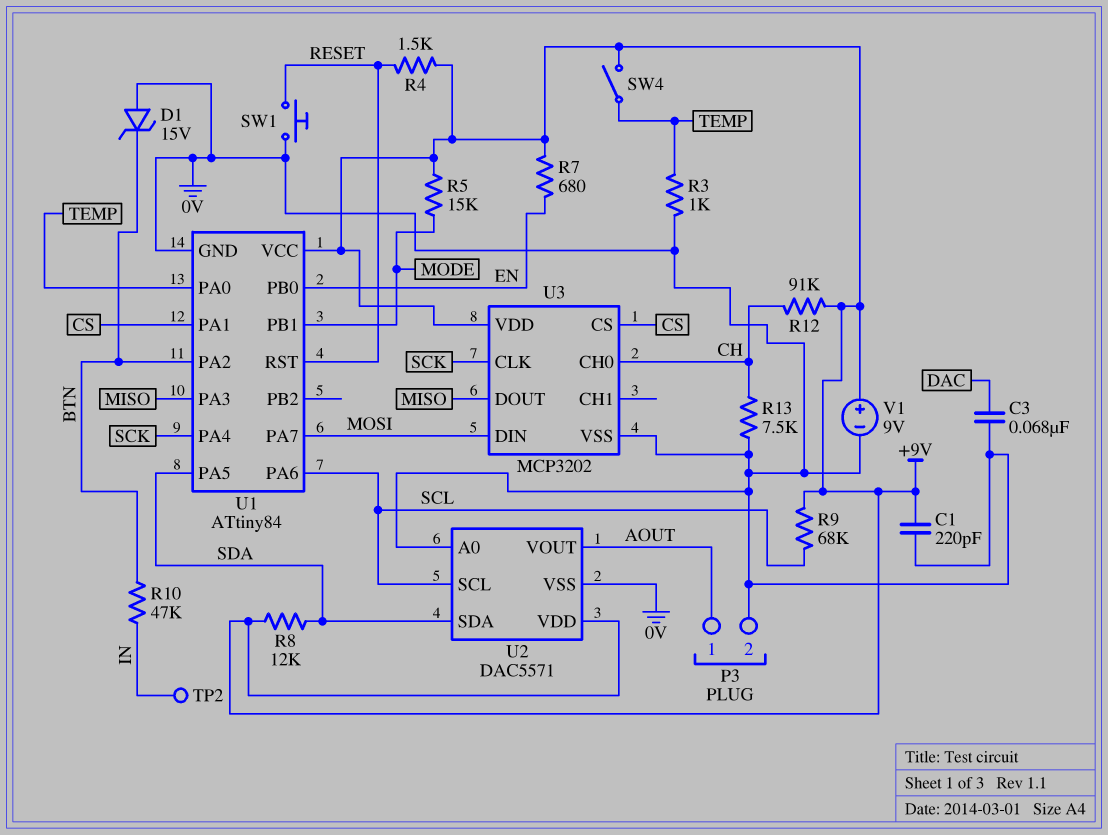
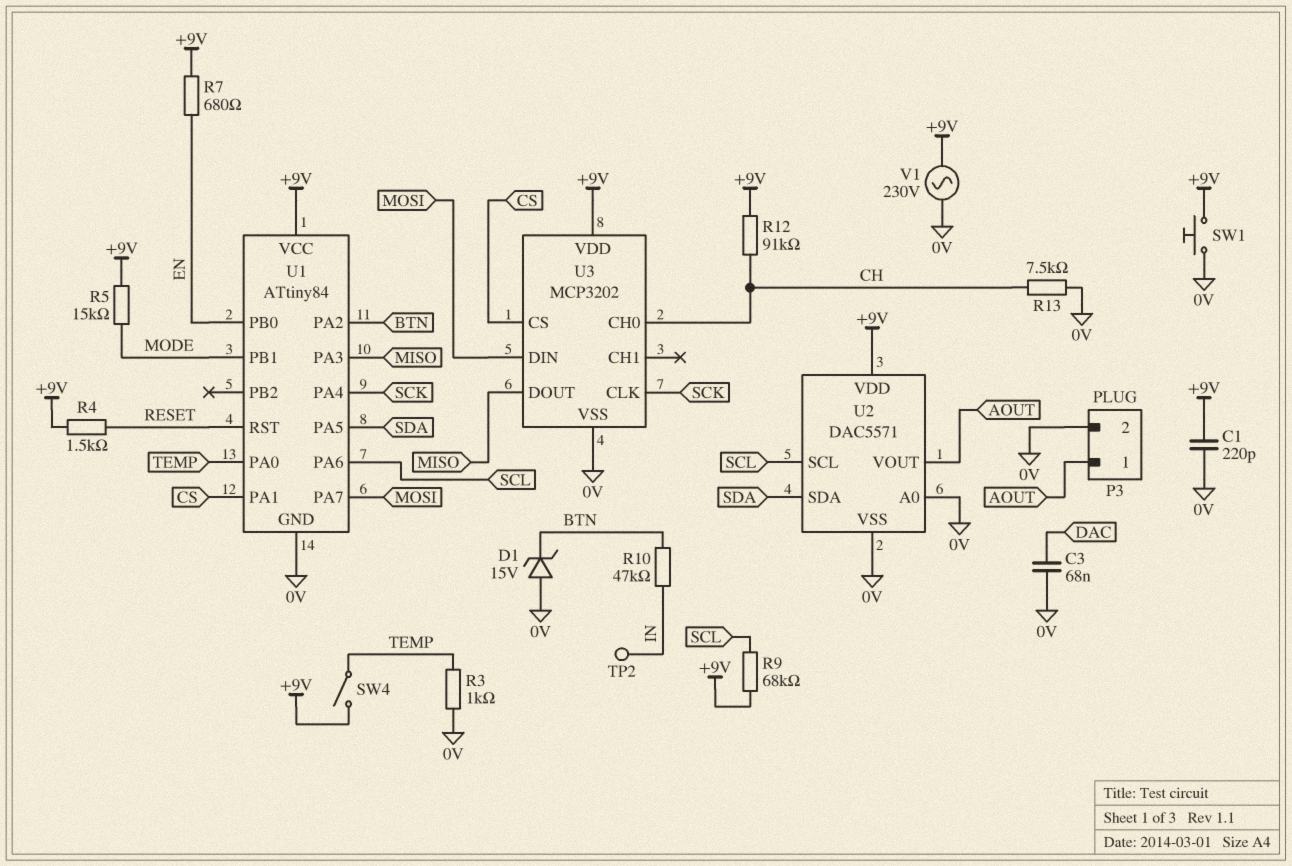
R8: 12k (+9V, SDA) -> none
SW1: button (0V, RESET) -> button (+9V, 0V)
V1: 9V (plus +9V, minus 0V) -> AC 230V (+9V, 0V)

